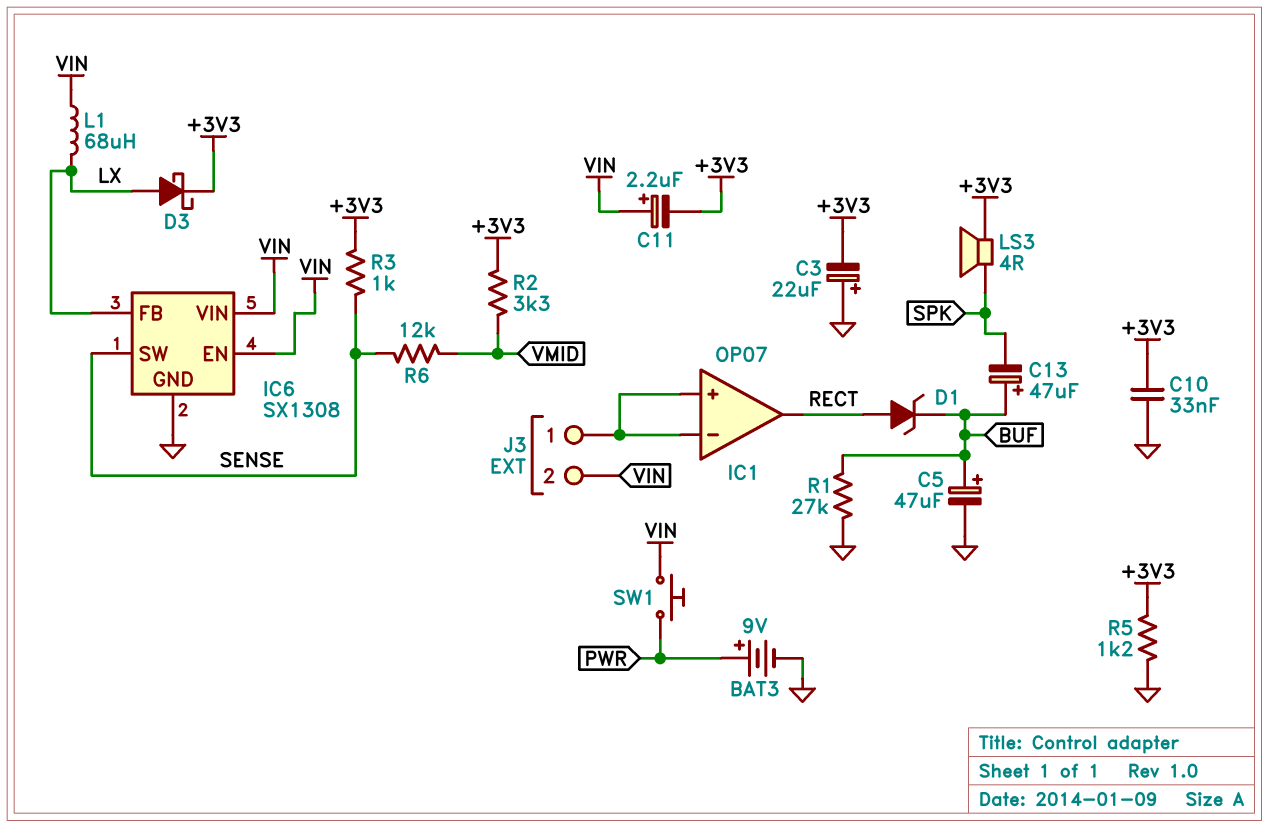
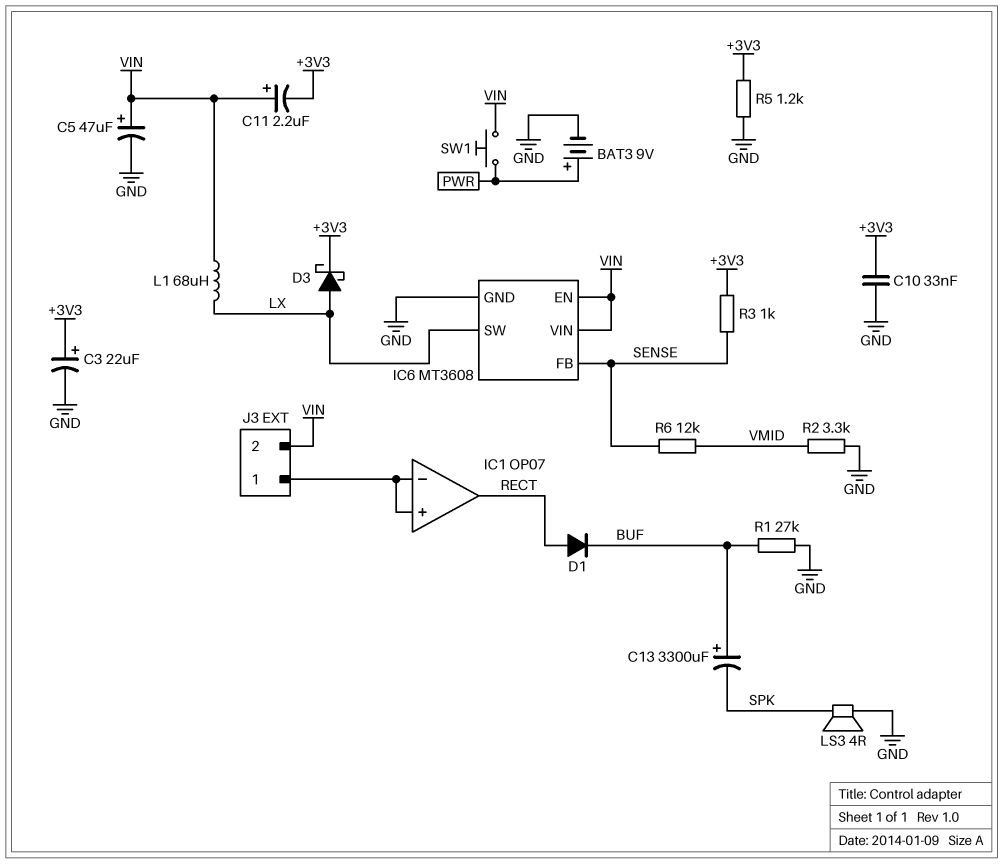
C3: 22uF (plus GND, minus +3V3) -> 22uF (plus +3V3, minus GND)
C5: 47uF (plus BUF, minus GND) -> 47uF (plus VIN, minus GND)
C13: 47uF (plus BUF, minus SPK) -> 3300uF (plus BUF, minus SPK)
D1: zener (A RECT, K BUF) -> diode (A RECT, K BUF)
IC6: SX1308 -> MT3608
IC6 pin FB: LX -> SENSE
IC6 pin SW: SENSE -> LX
LS3: speaker 4R (+3V3, SPK) -> speaker 4R (GND, SPK)
R2: 3.3k (+3V3, VMID) -> 3.3k (GND, VMID)

